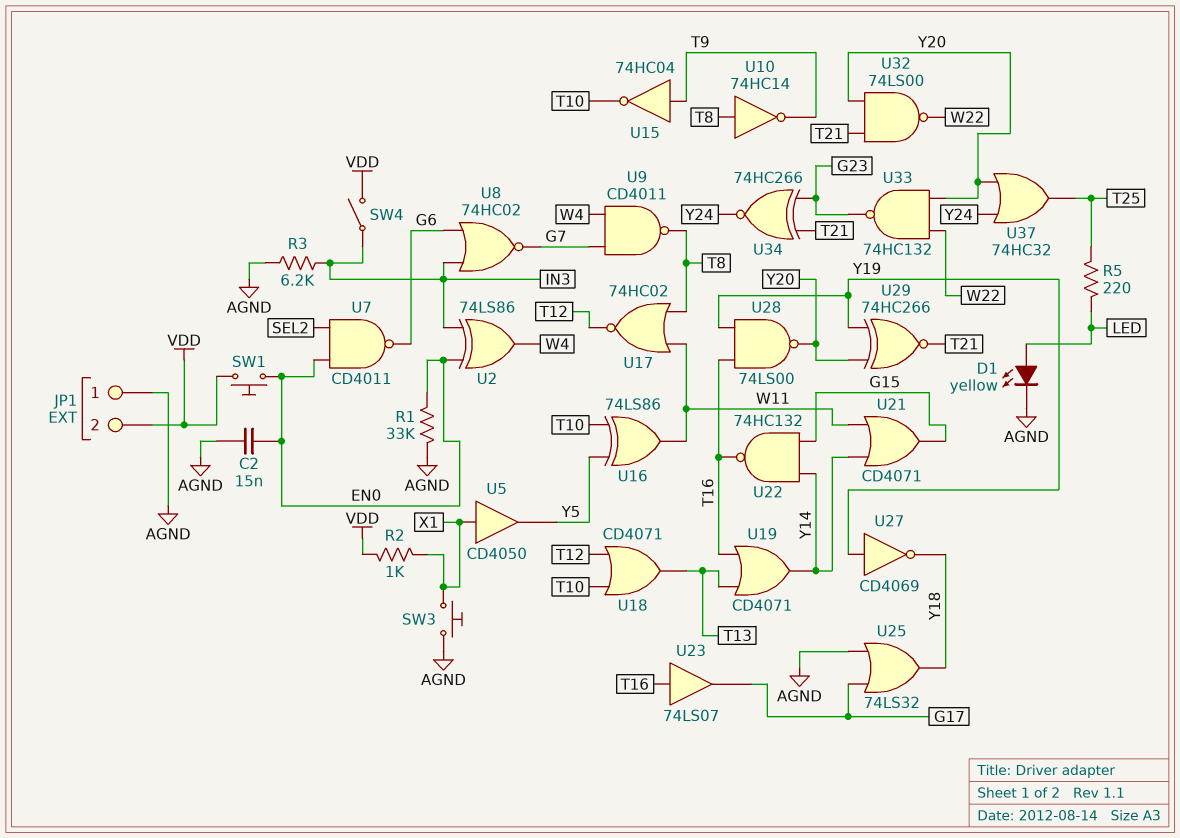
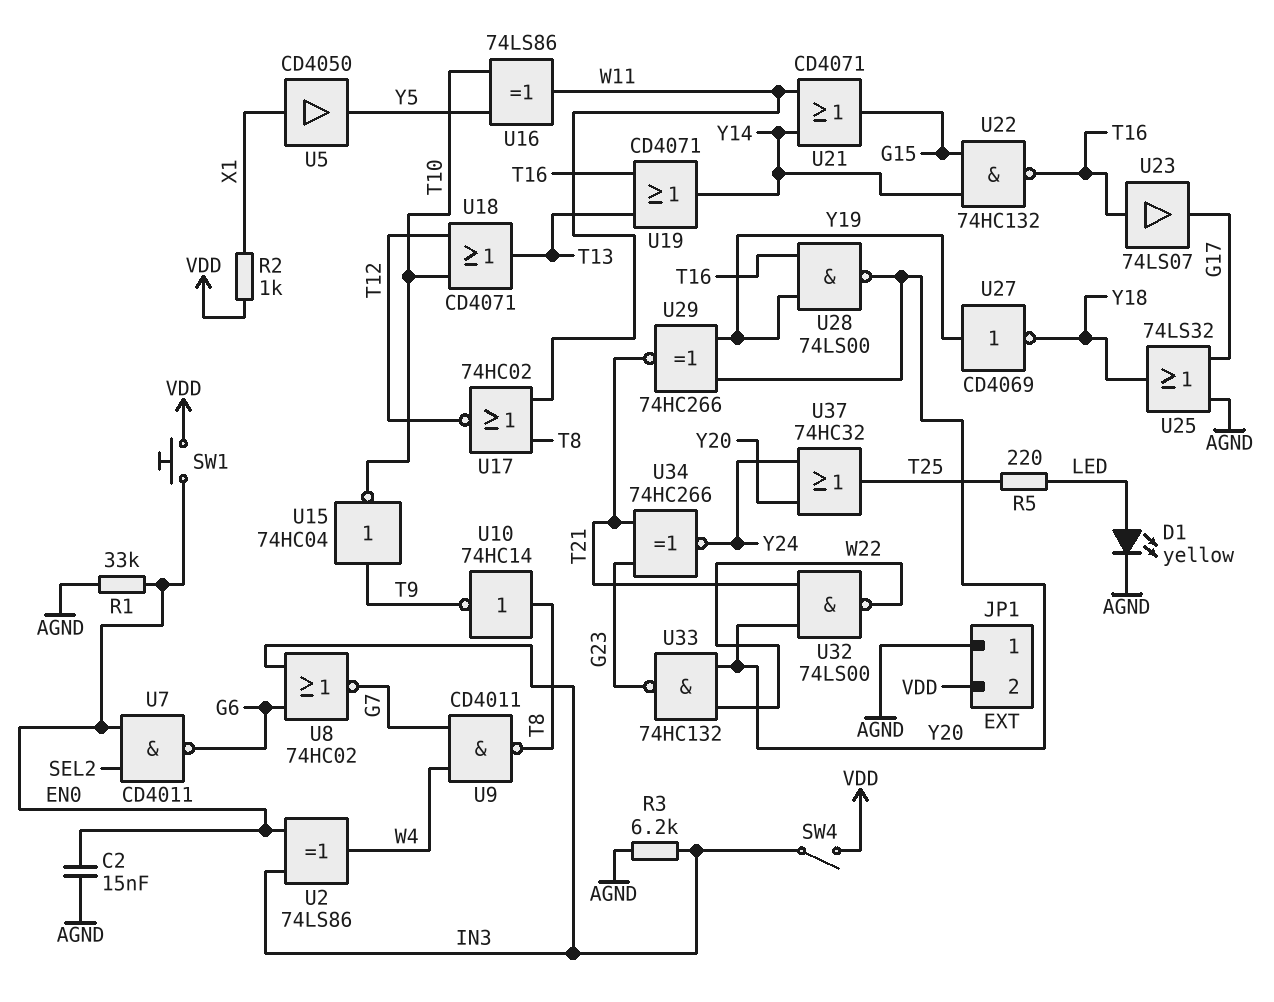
SW3: button (AGND, X1) -> none

